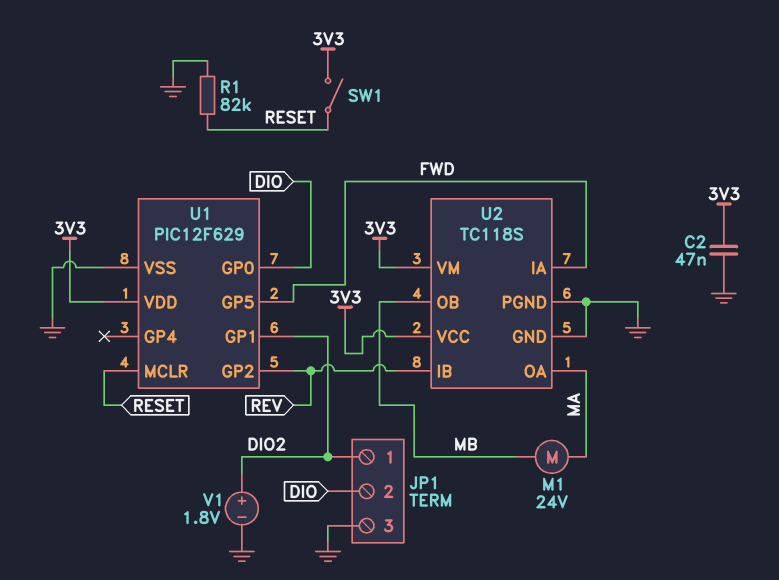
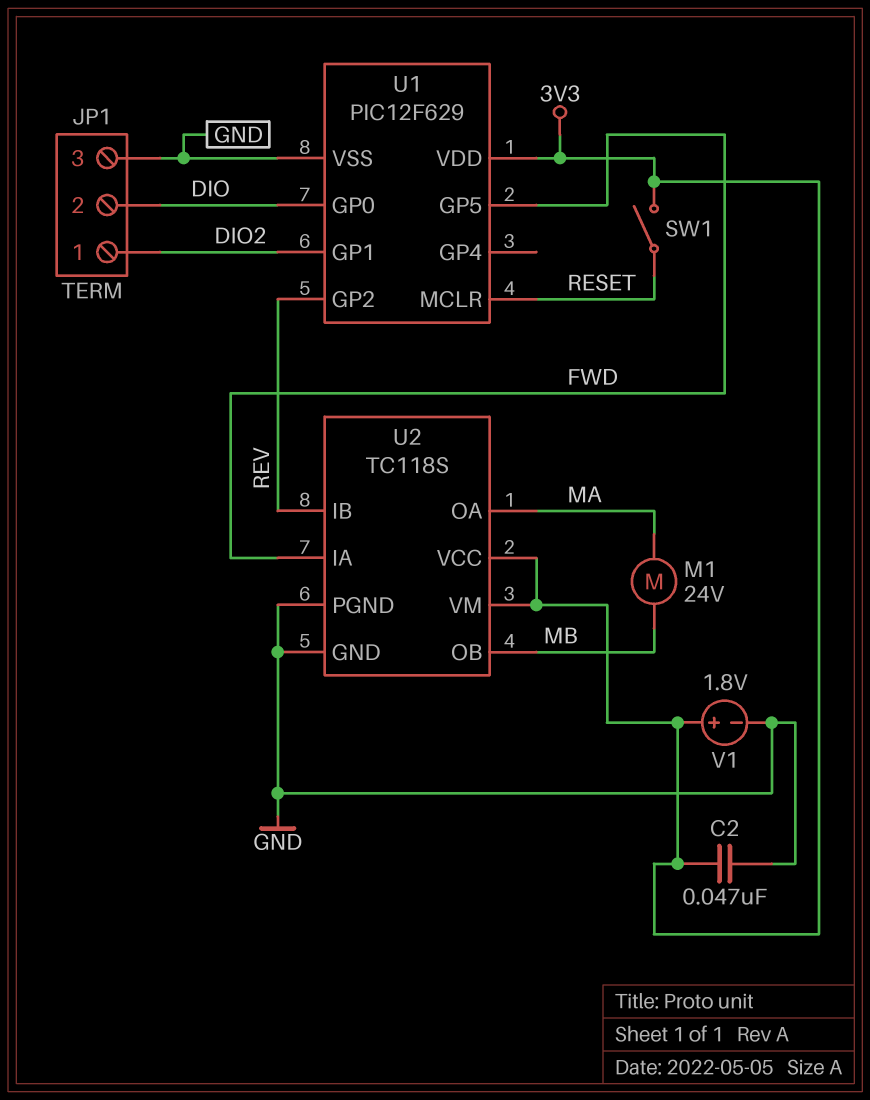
R1: 82k (GND, RESET) -> none
V1: 1.8V (plus DIO2, minus GND) -> 1.8V (plus 3V3, minus GND)

